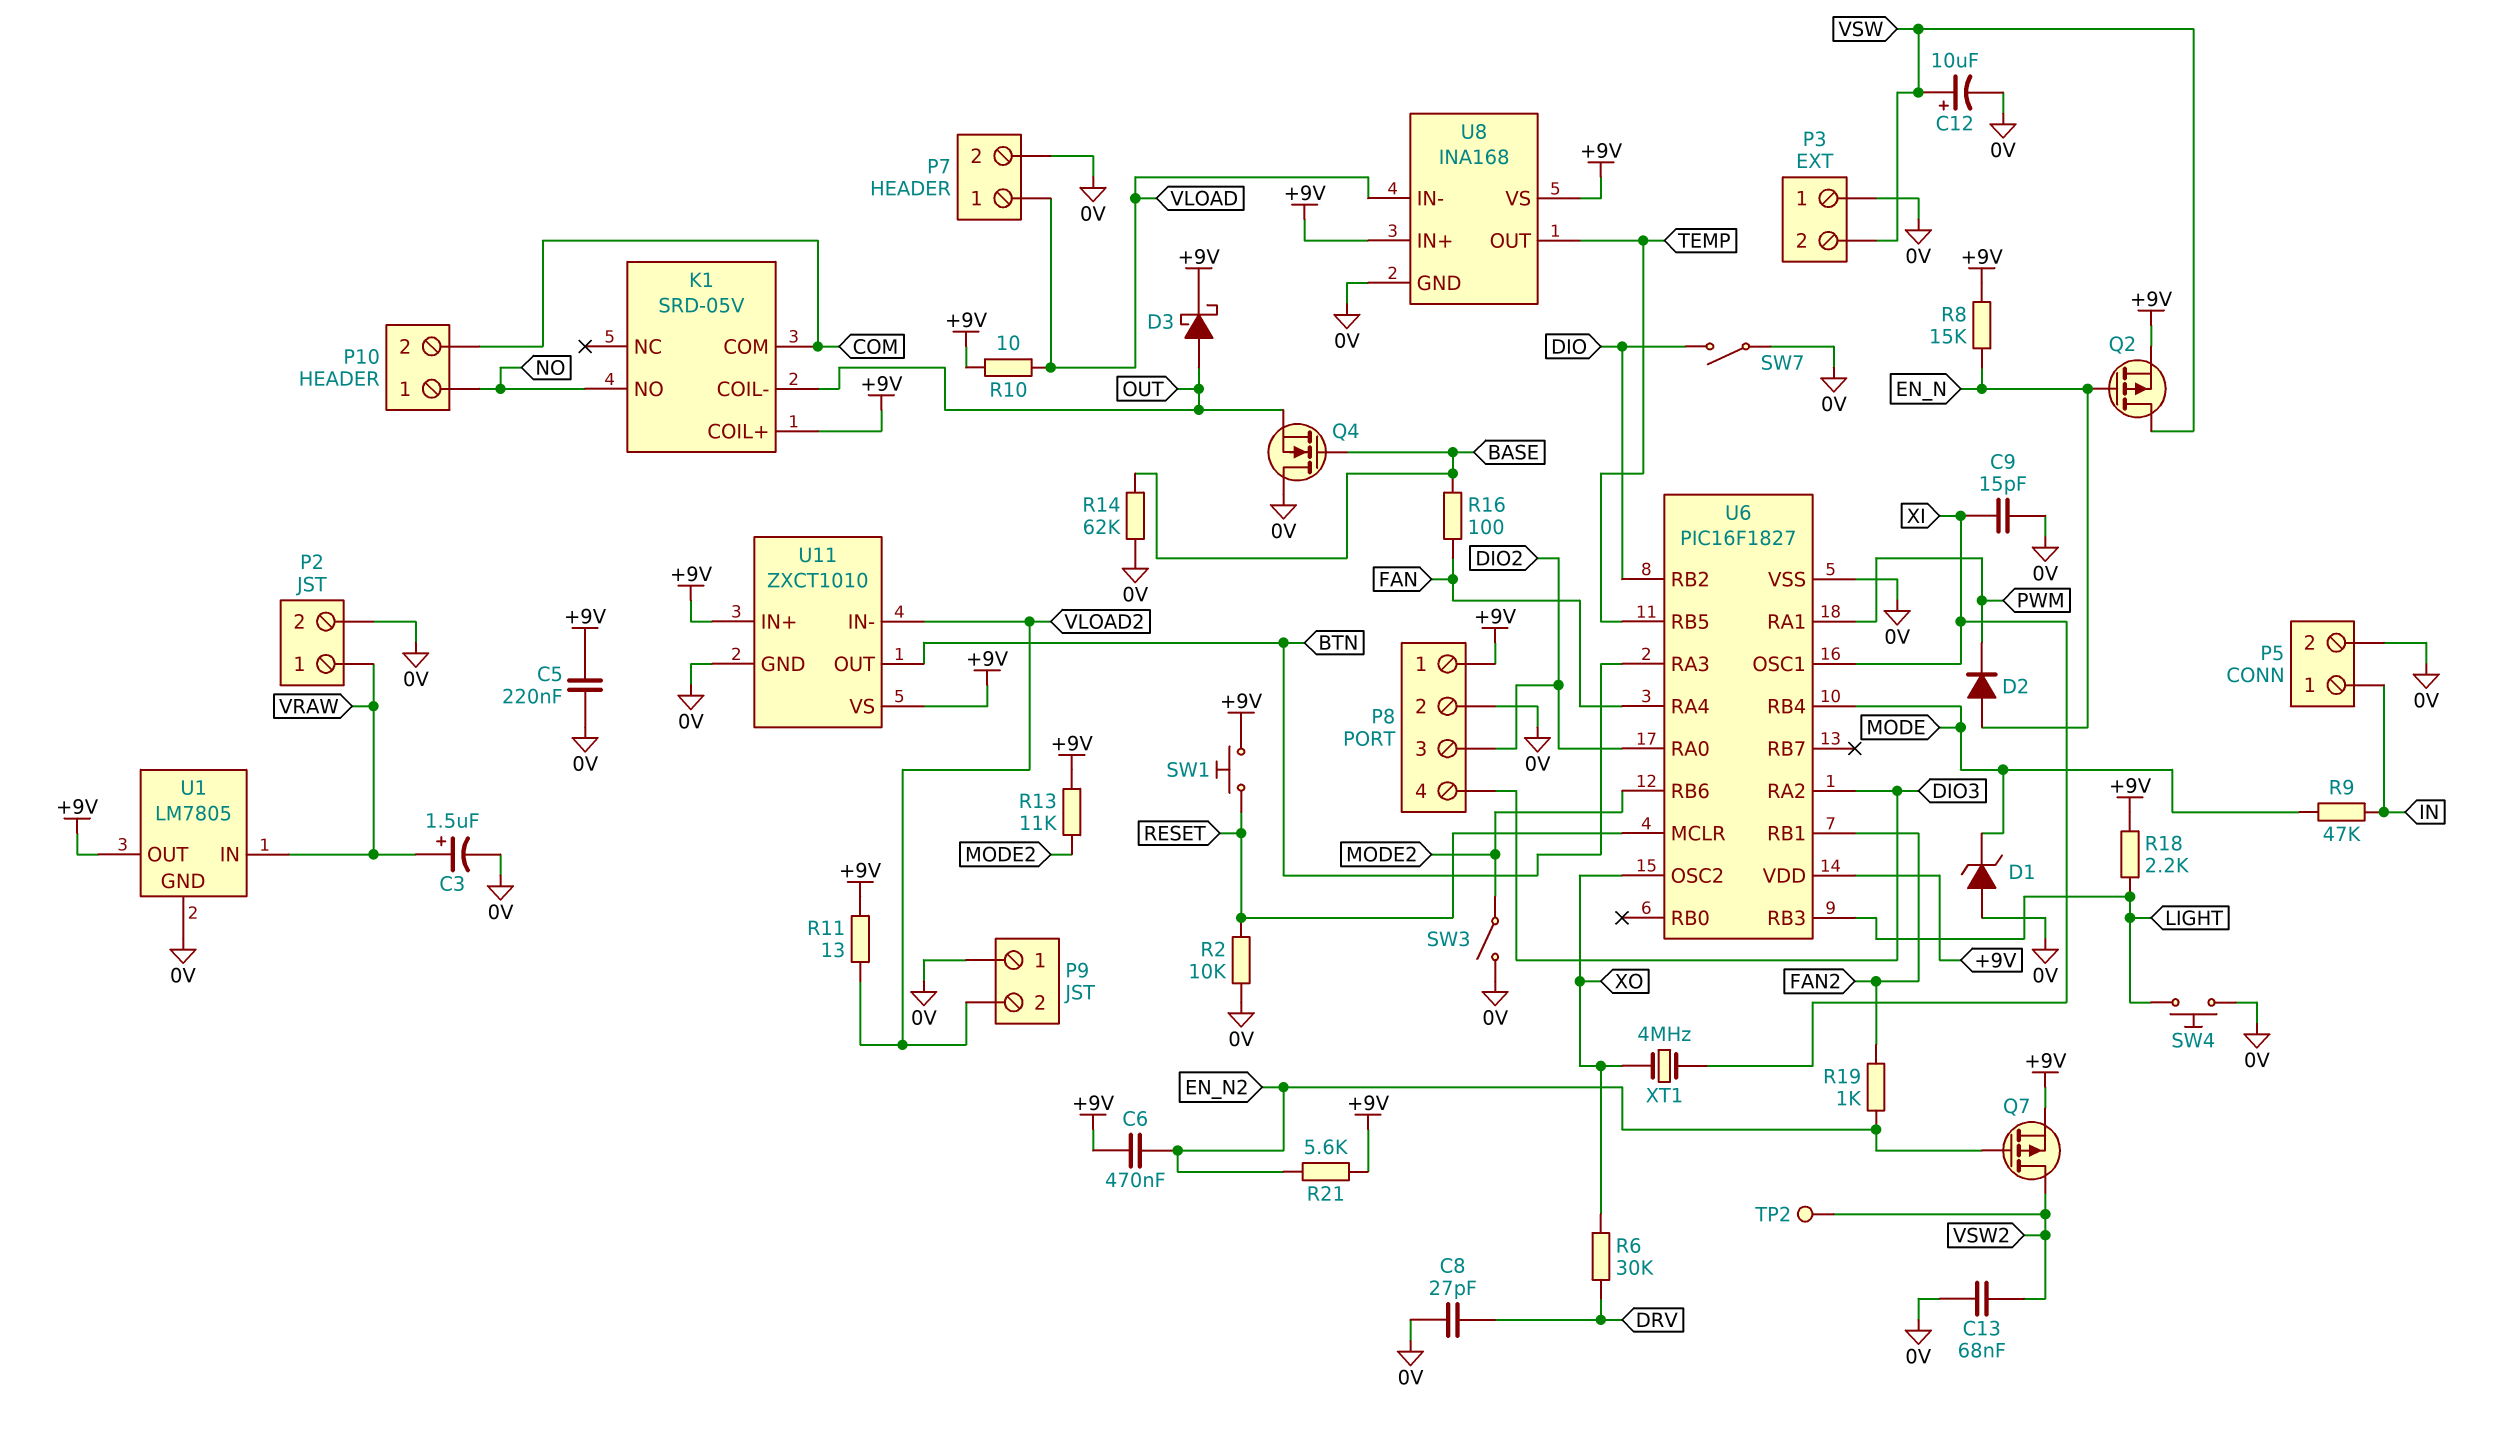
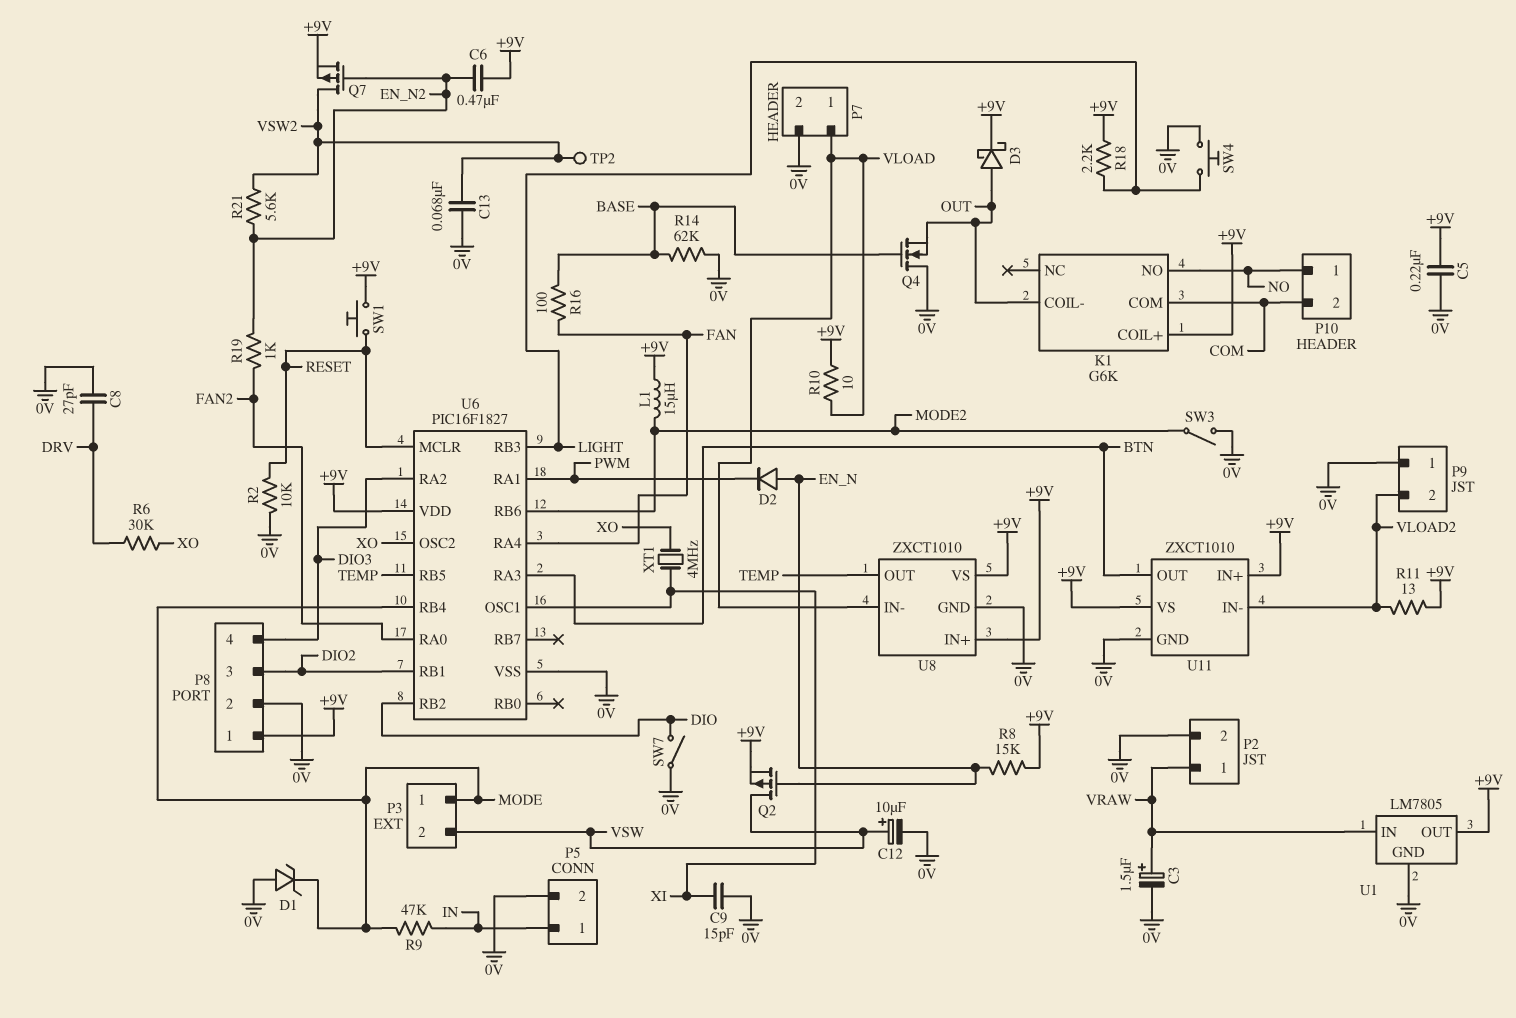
K1: SRD-05V -> G6K
L1: none -> 15uH (+9V, MODE2)
P3 pin 1: 0V -> MODE
R13: 11k (+9V, MODE2) -> none
R21: 5.6k (+9V, EN_N2) -> 5.6k (EN_N2, VSW2)
U6 pin RA0: DIO2 -> FAN2
U6 pin RB1: FAN2 -> DIO2
U8: INA168 -> ZXCT1010

